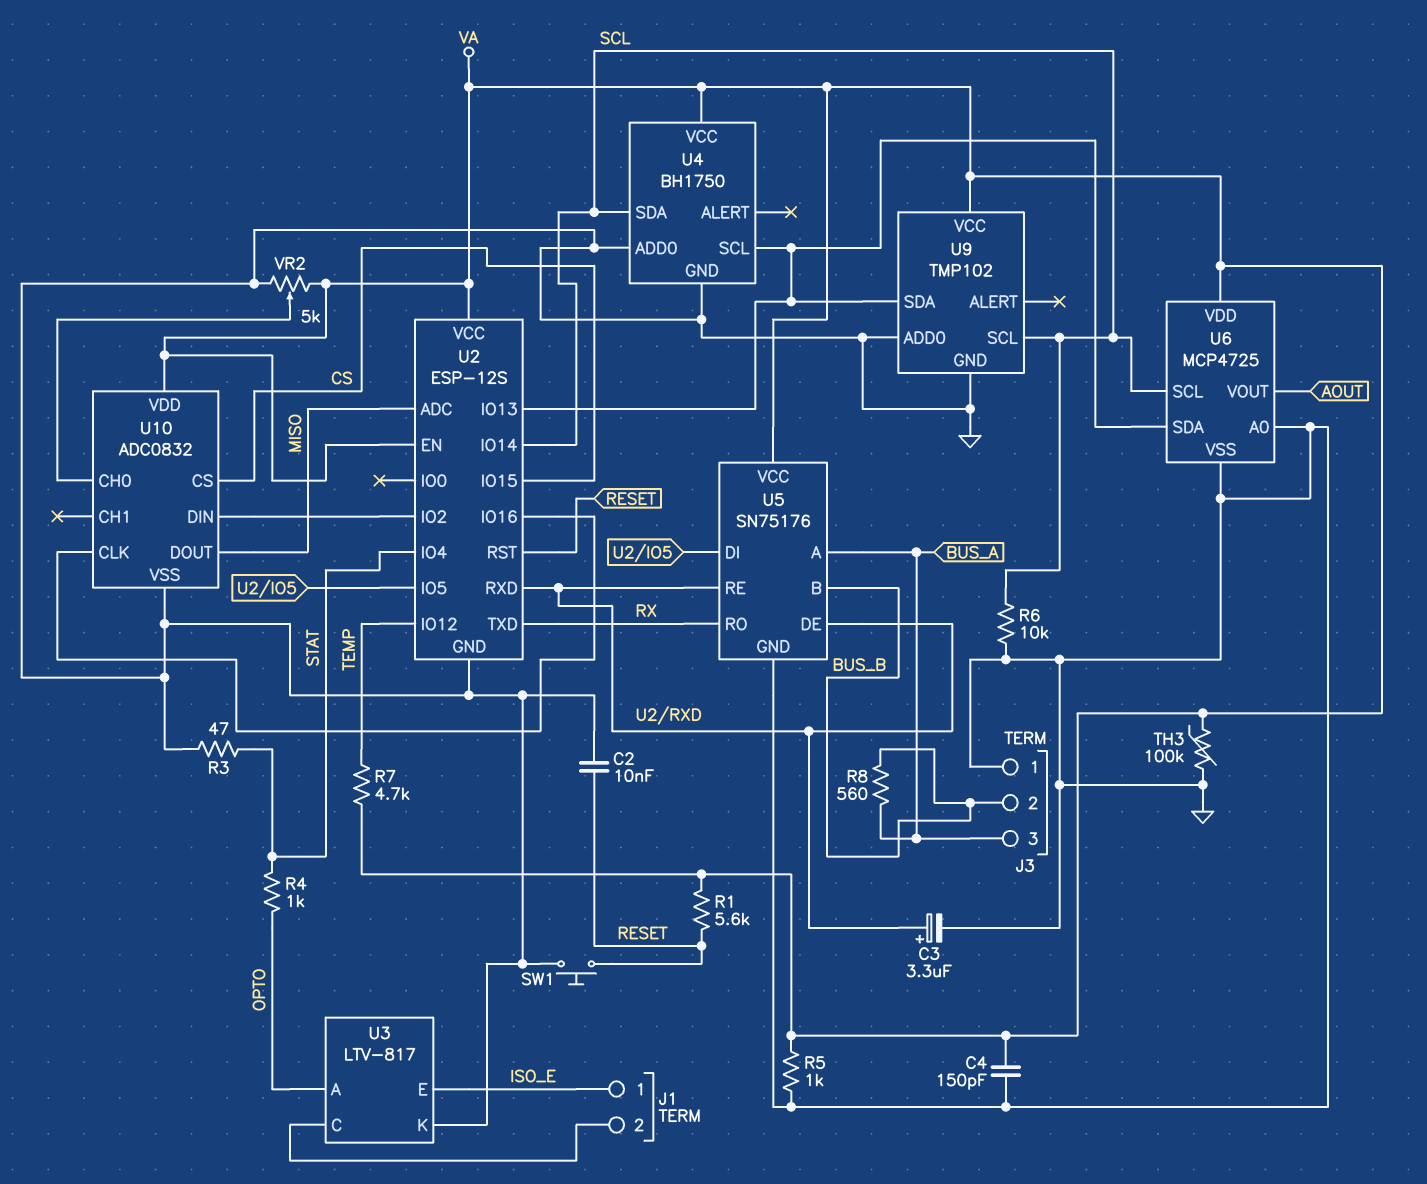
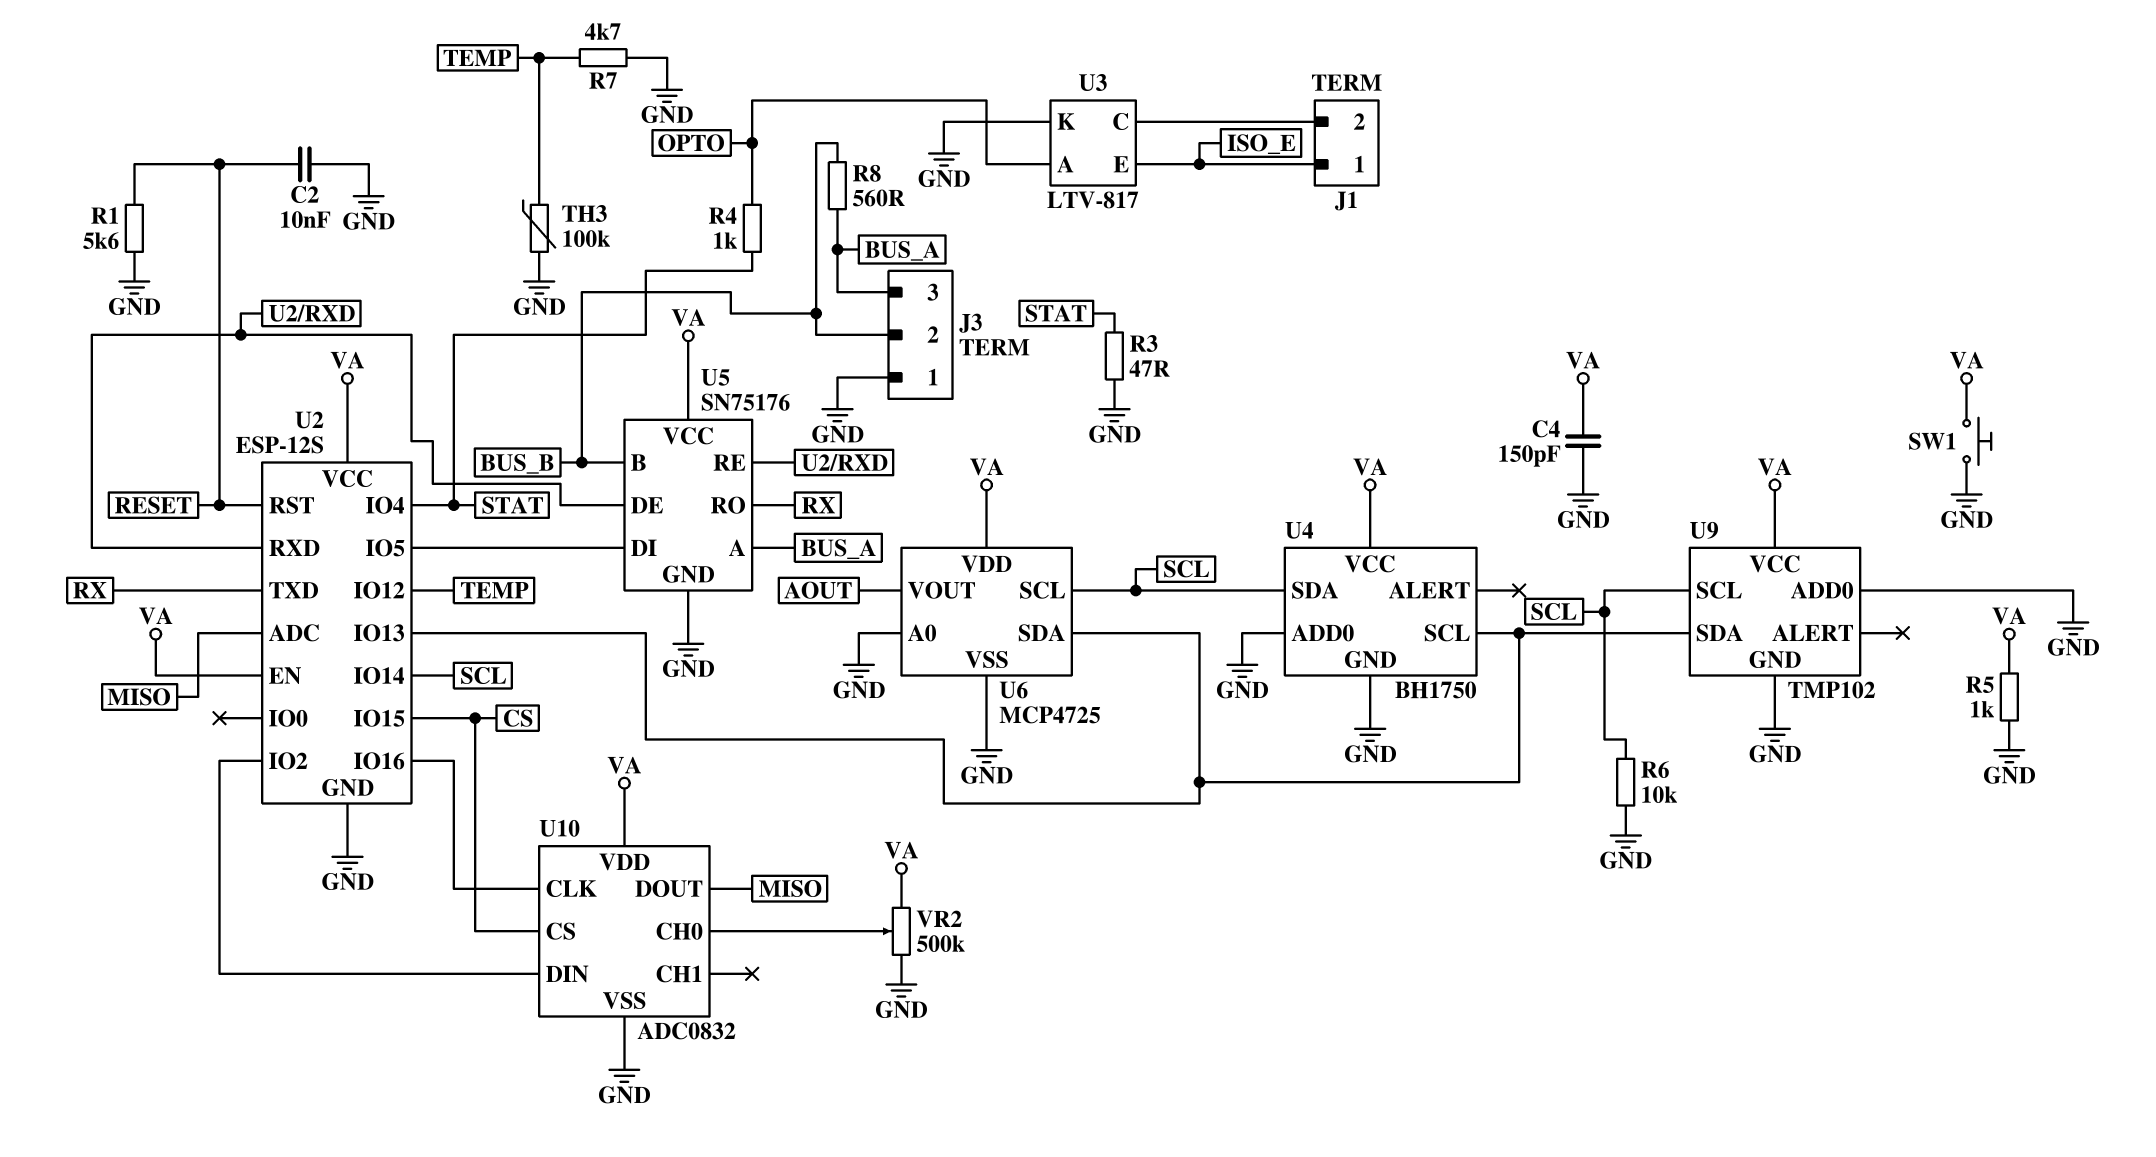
C3: 3.3uF (plus U2/RXD, minus GND) -> none
R1: 5.6k (RESET, VA) -> 5.6k (GND, RESET)
R7: 4.7k (TEMP, VA) -> 4.7k (GND, TEMP)
SW1: button (GND, RESET) -> button (GND, VA)
TH3: 100k (GND, VA) -> 100k (GND, TEMP)
VR2: 5k (GND, VA, wiper U10/CH0) -> 500k (GND, VA, wiper U10/CH0)

